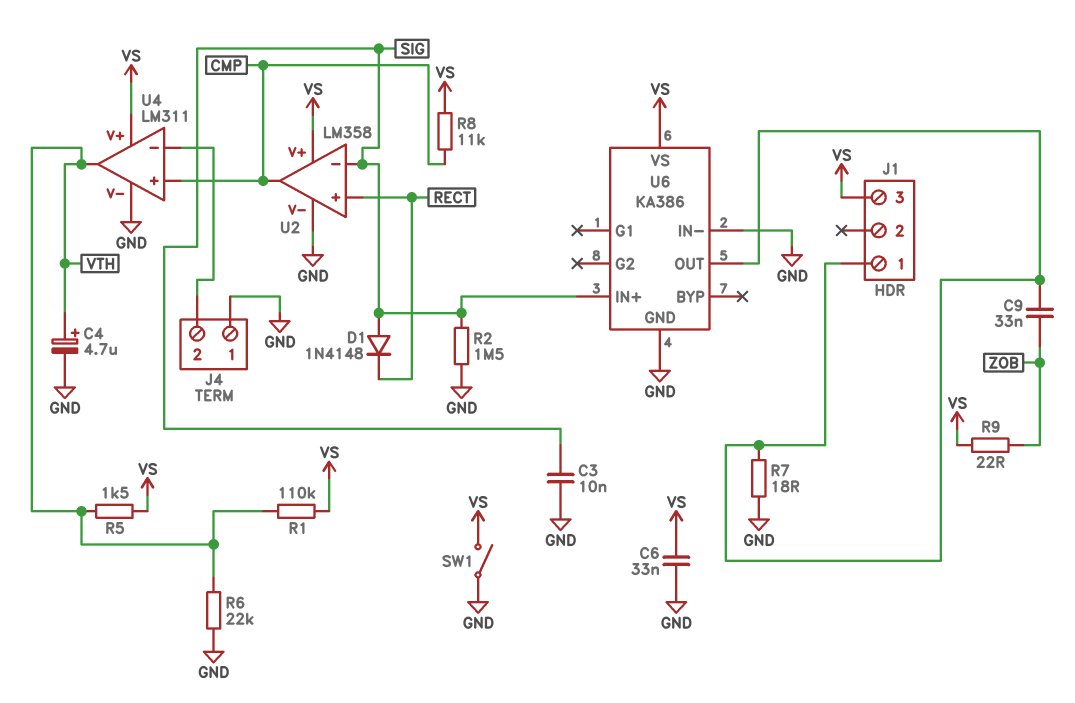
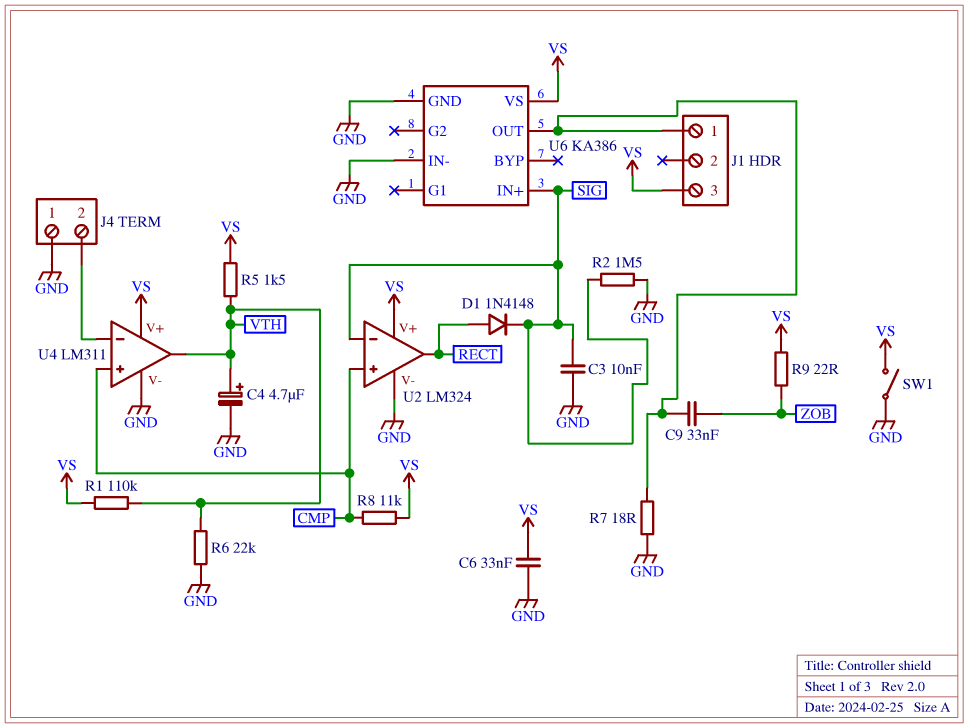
D1: diode 1N4148 (A SIG, K RECT) -> diode 1N4148 (A RECT, K SIG)
U2: LM358 -> LM324
U2 pin in+: RECT -> CMP
U2 pin out: CMP -> RECT

